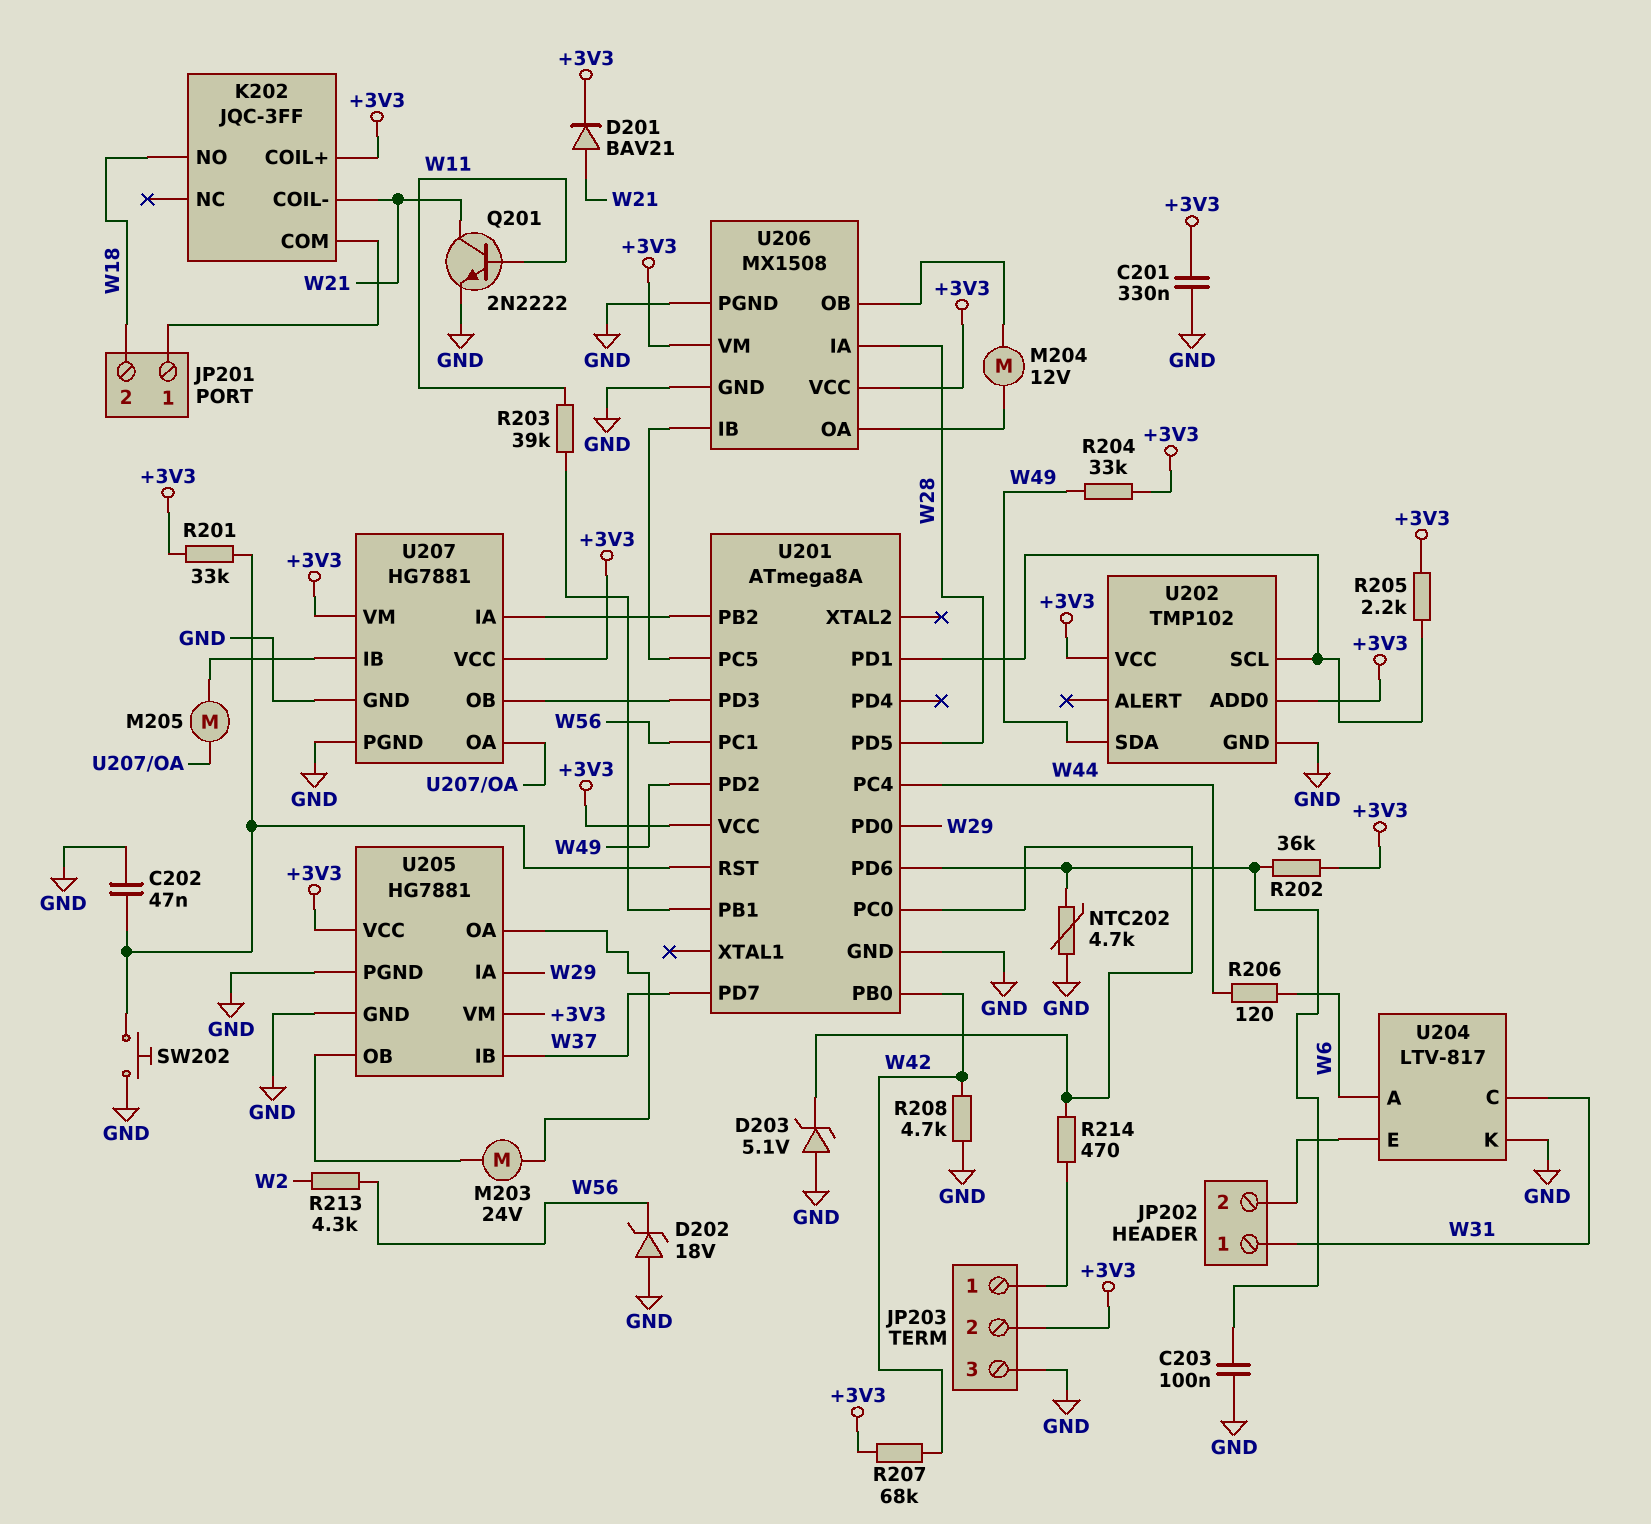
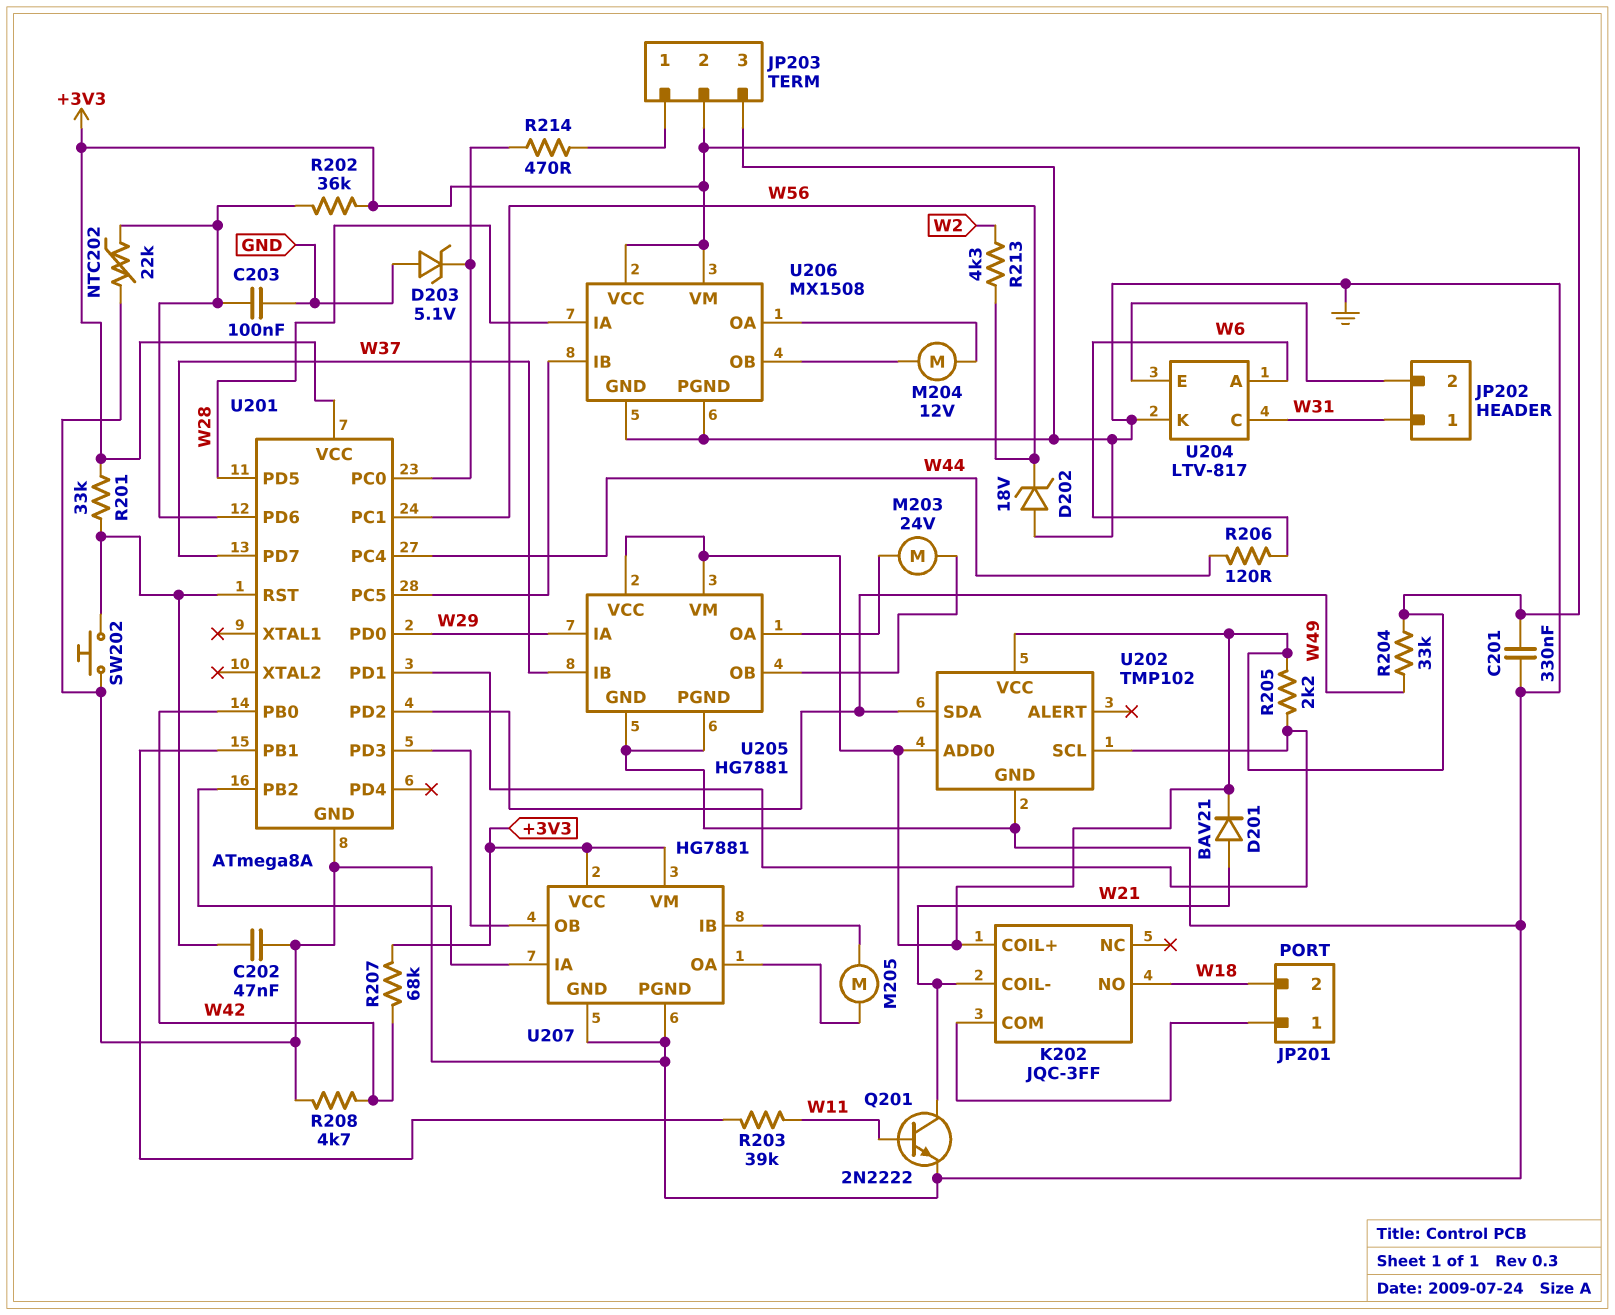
NTC202: 4.7k (GND, U201/PD6) -> 22k (GND, U201/PD6)

